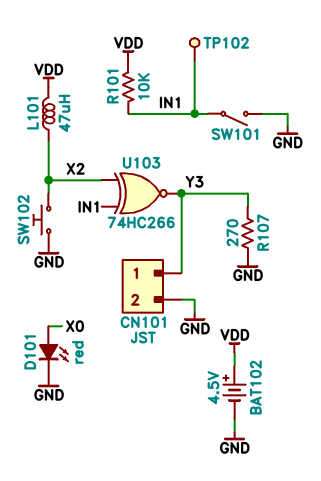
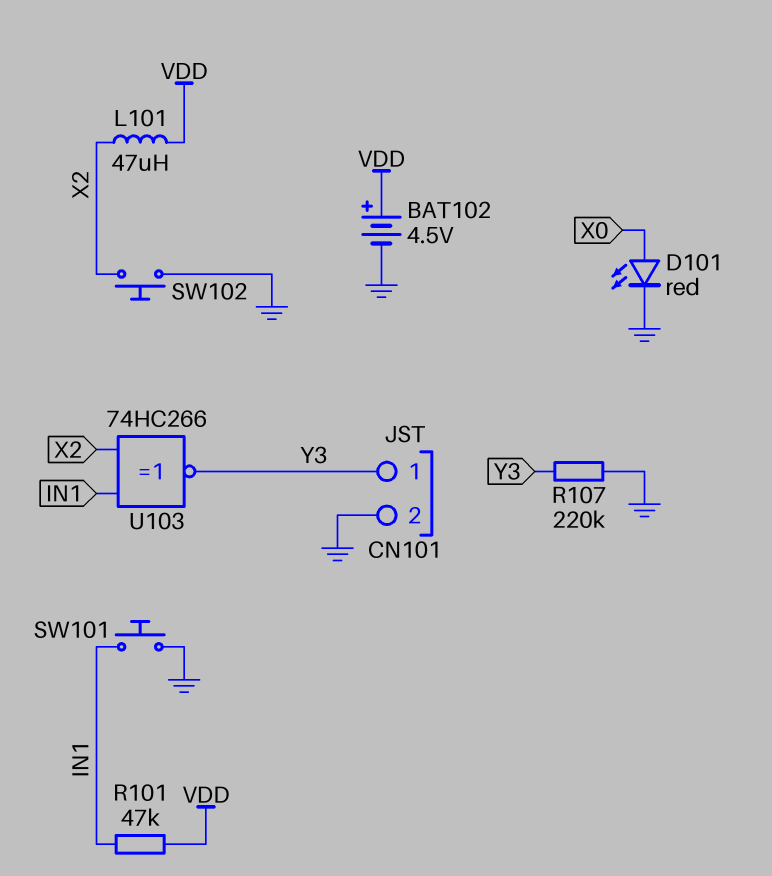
R101: 10k (IN1, VDD) -> 47k (IN1, VDD)
R107: 270 (GND, Y3) -> 220k (GND, Y3)
SW101: switch (GND, IN1) -> button (GND, IN1)
TP102: test point (IN1) -> none

